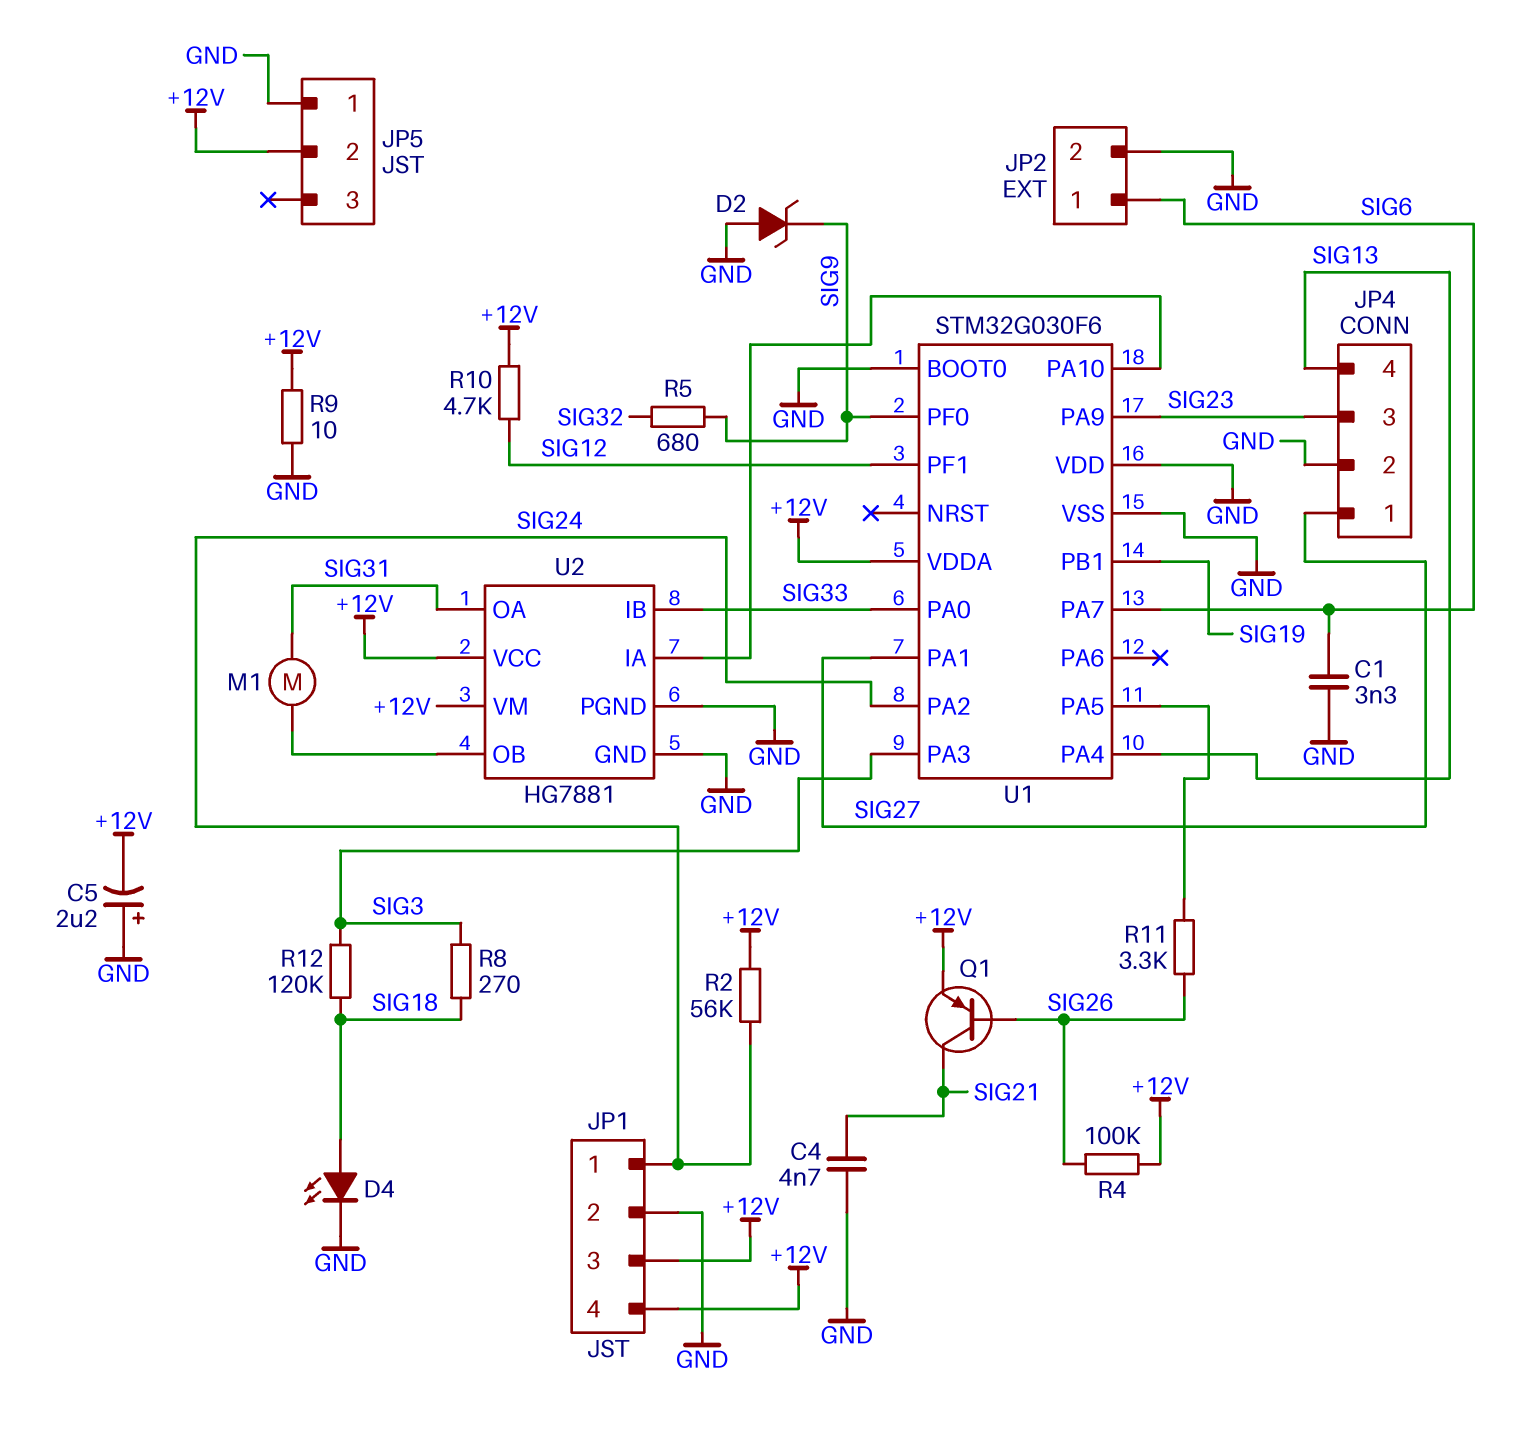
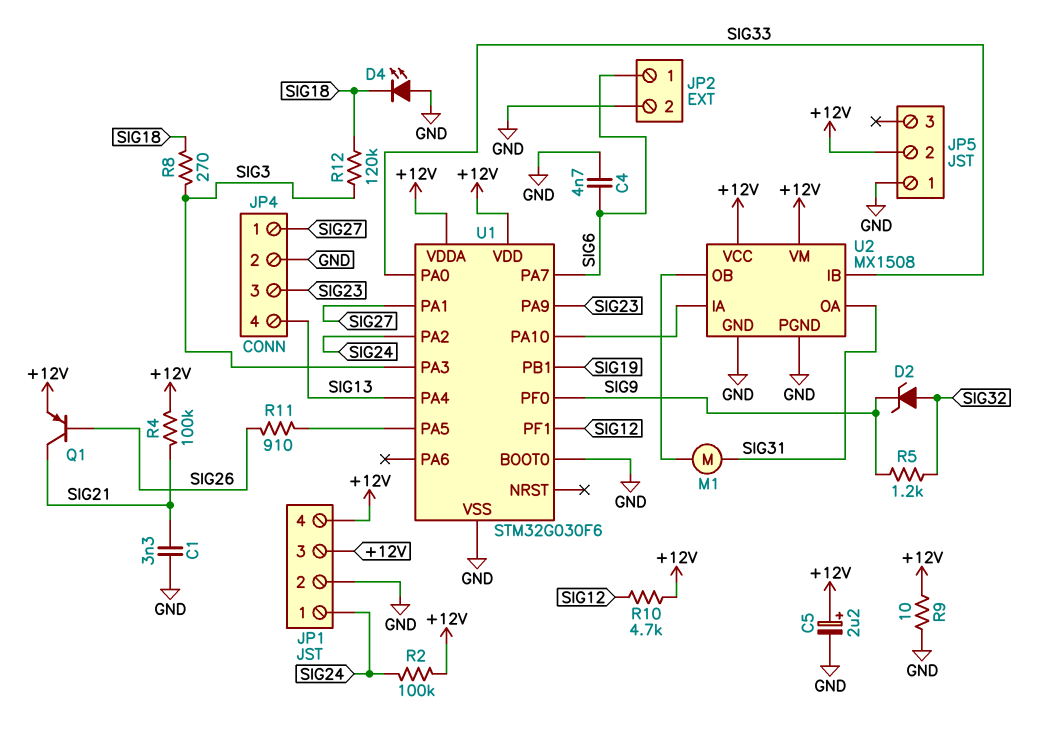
C1: 3.3nF (GND, SIG6) -> 3.3nF (GND, SIG21)
C4: 4.7nF (GND, SIG21) -> 4.7nF (GND, SIG6)
C5: 2.2uF (plus GND, minus +12V) -> 2.2uF (plus +12V, minus GND)
D2: zener (A GND, K SIG9) -> zener (A SIG32, K SIG9)
D4: LED (A SIG18, K GND) -> LED (A GND, K SIG18)
R2: 56k (+12V, SIG24) -> 100k (+12V, SIG24)
R4: 100k (+12V, SIG26) -> 100k (+12V, SIG21)
R5: 680 (SIG9, SIG32) -> 1.2k (SIG9, SIG32)
R11: 3.3k (SIG26, U1/PA5) -> 910 (SIG26, U1/PA5)
U1 pin VDD: GND -> +12V
U2: HG7881 -> MX1508

